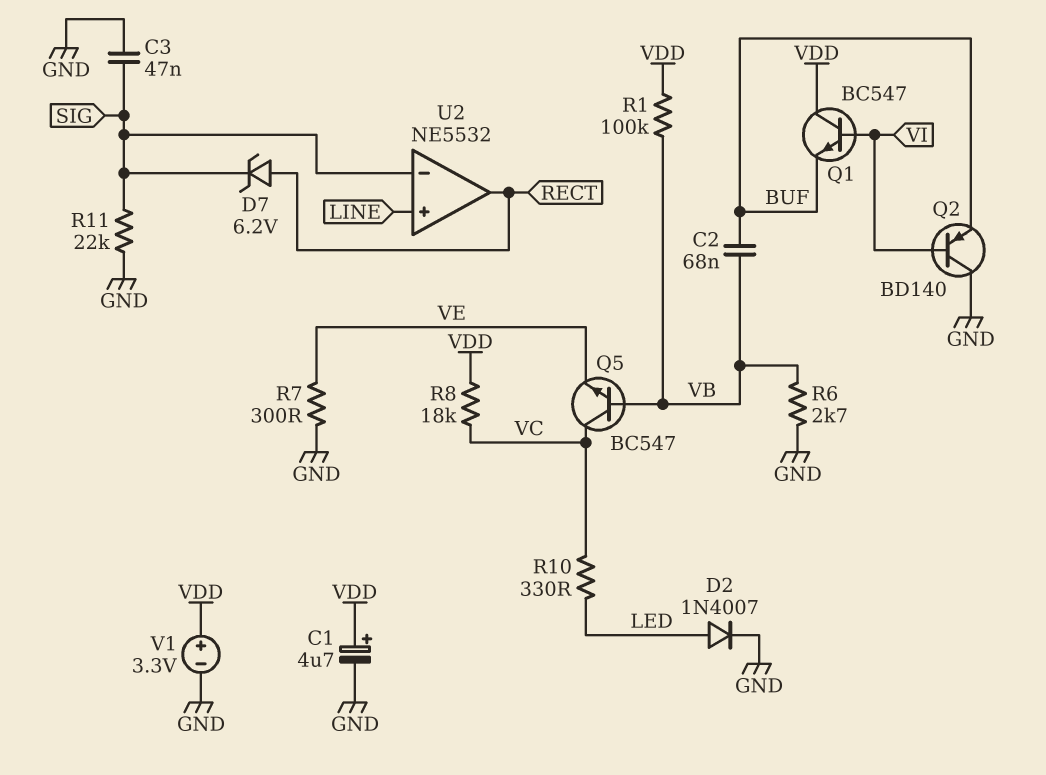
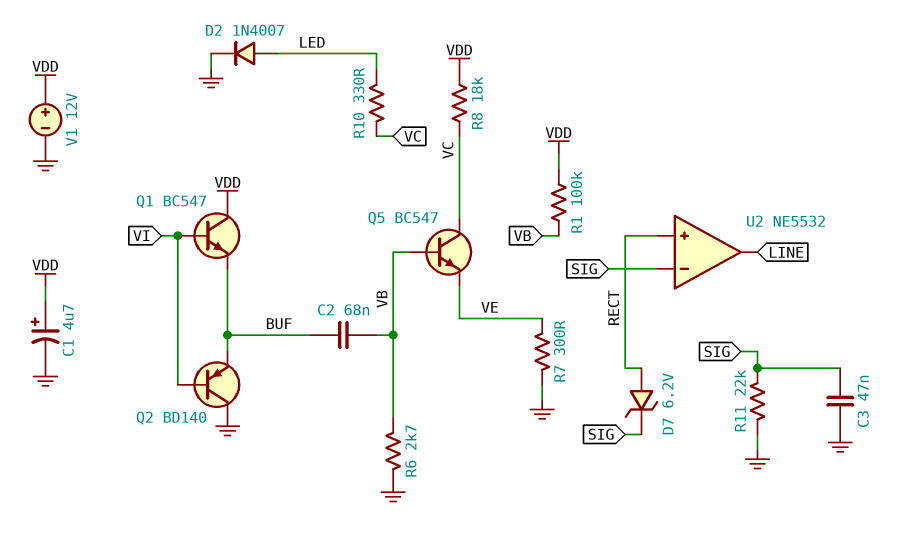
U2 pin in+: LINE -> RECT
U2 pin out: RECT -> LINE
V1: 3.3V (plus VDD, minus GND) -> 12V (plus VDD, minus GND)

